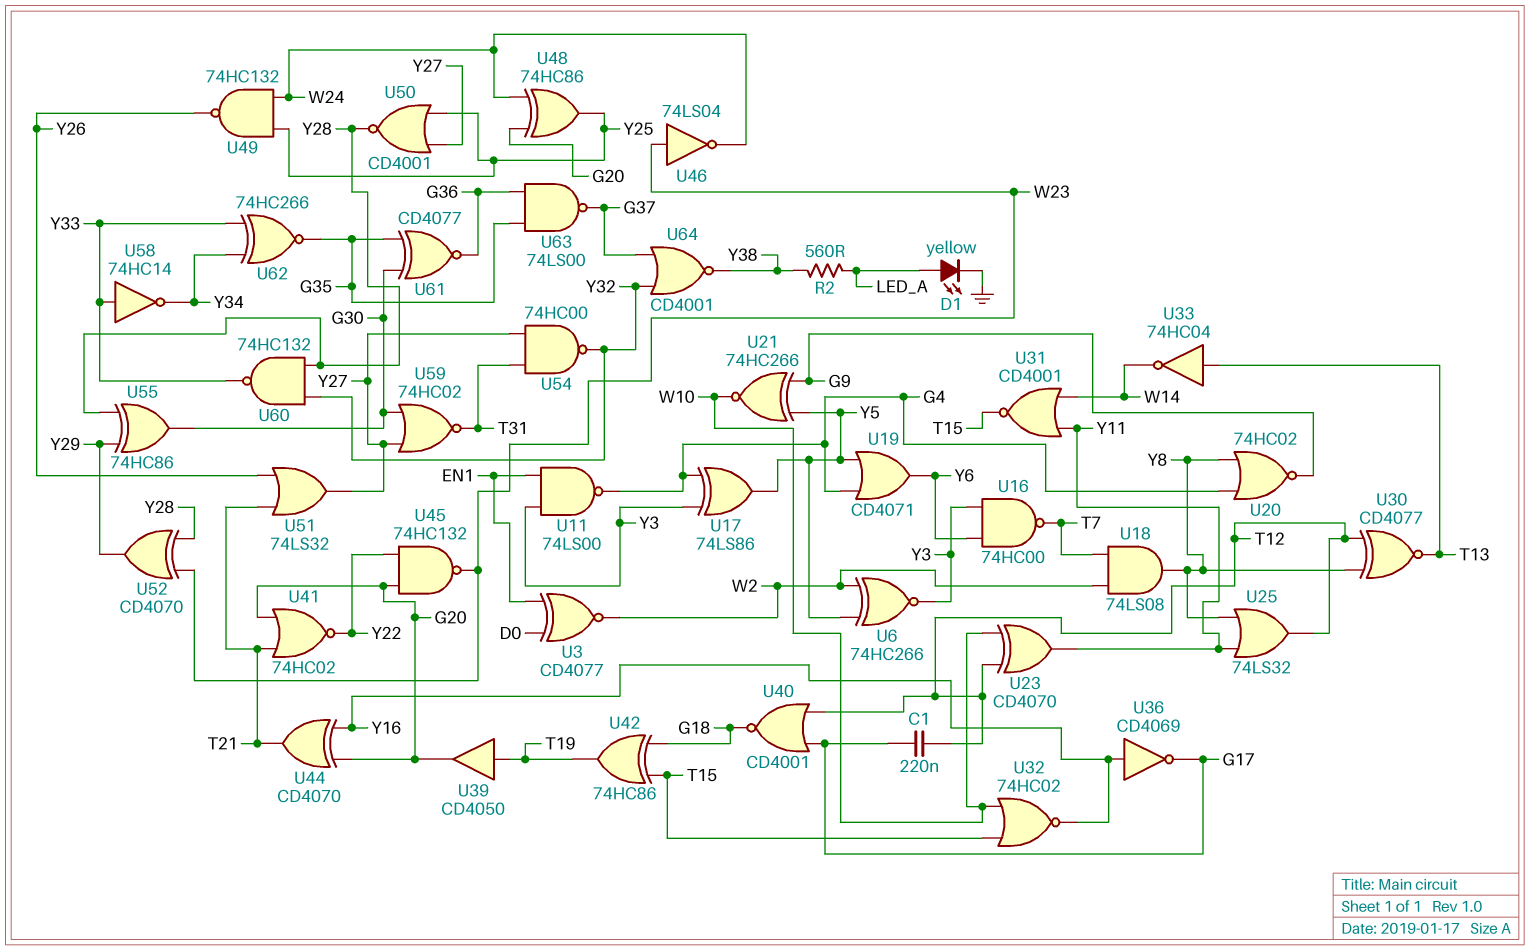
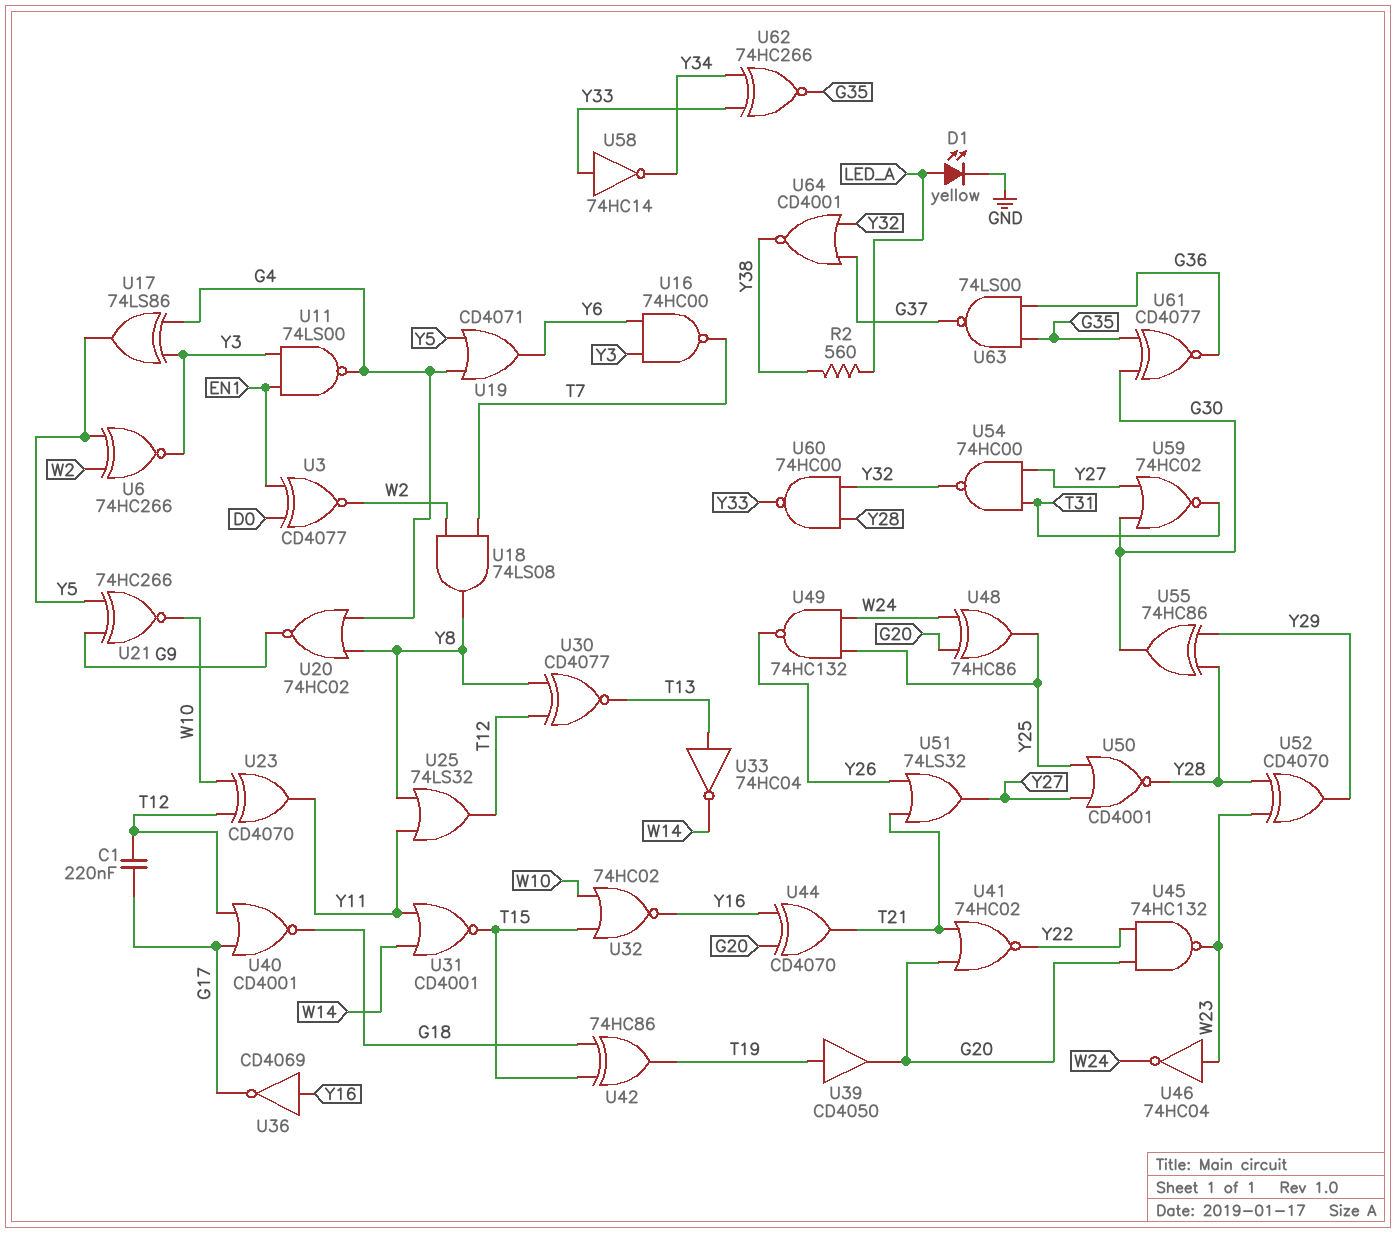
U46: NOT 74LS04 (in W23, out W24) -> NOT 74HC04 (in W23, out W24)
U60: NAND 74HC132 (in Y28, in Y32, out Y33) -> NAND 74HC00 (in Y28, in Y32, out Y33)

